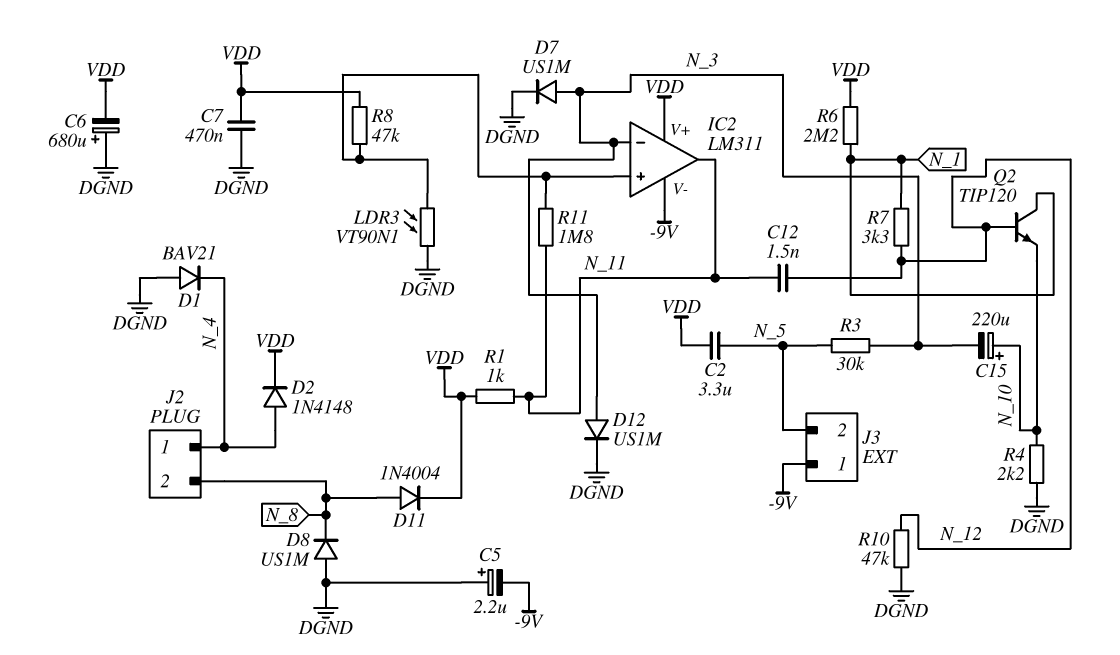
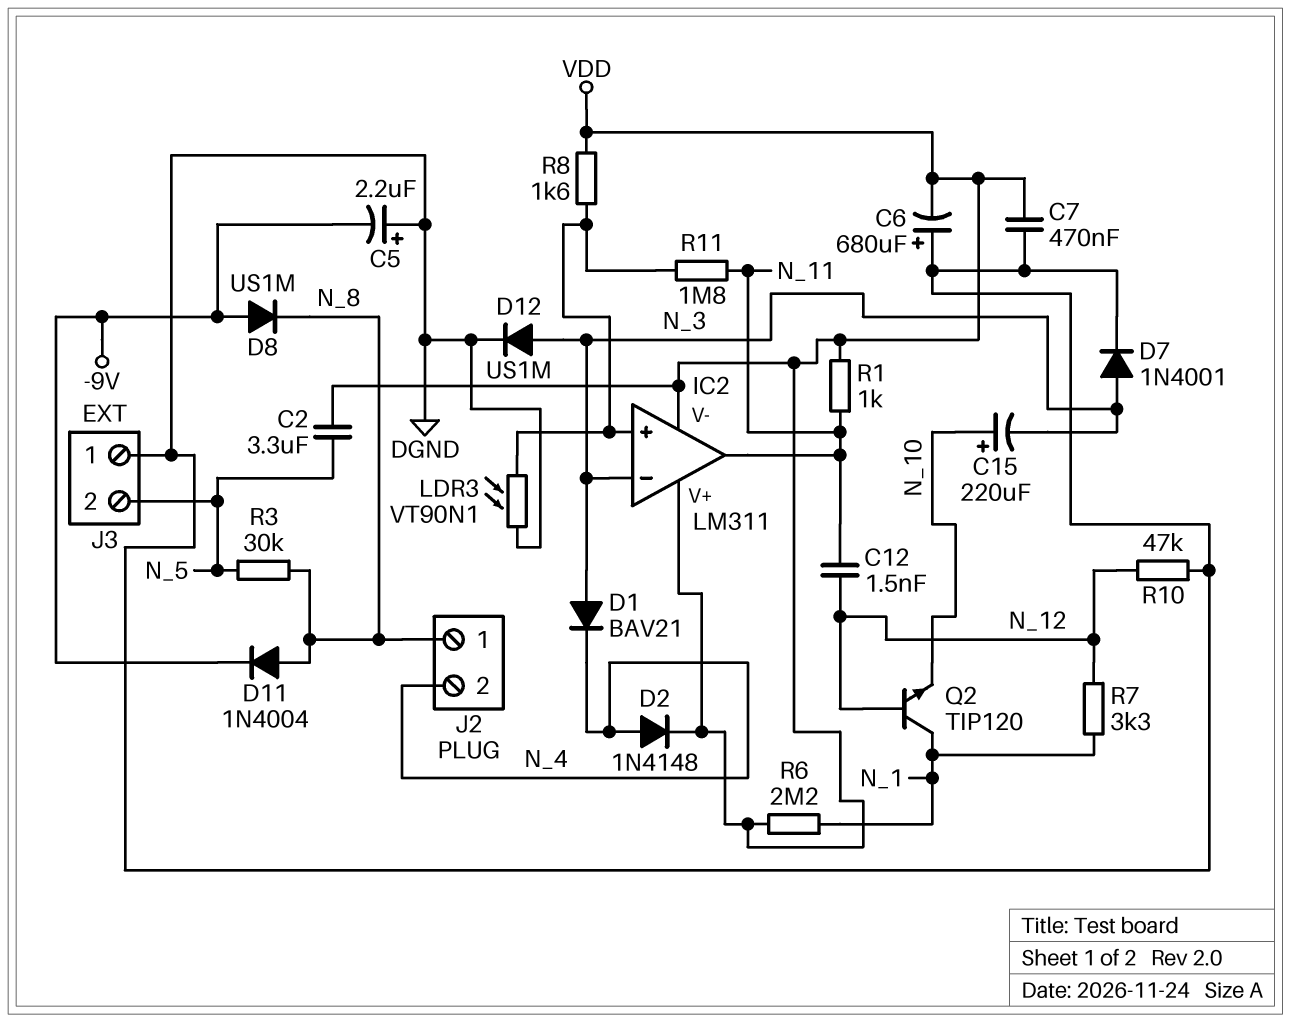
D1: diode BAV21 (A DGND, K N_4) -> diode BAV21 (A N_3, K N_4)
D7: diode US1M (A N_3, K DGND) -> diode 1N4001 (A N_3, K DGND)
D8: diode US1M (A DGND, K N_8) -> diode US1M (A -9V, K N_8)
D11: diode 1N4004 (A N_8, K VDD) -> diode 1N4004 (A N_8, K -9V)
IC2 pin V-: -9V -> VDD
J2 pin 1: N_4 -> N_8
J2 pin 2: N_8 -> N_4
J3 pin 1: -9V -> DGND
R3: 30k (N_3, N_5) -> 30k (N_5, N_8)
R4: 2.2k (DGND, N_10) -> none
R8: 47k (IC2/in+, VDD) -> 1.6k (IC2/in+, VDD)

